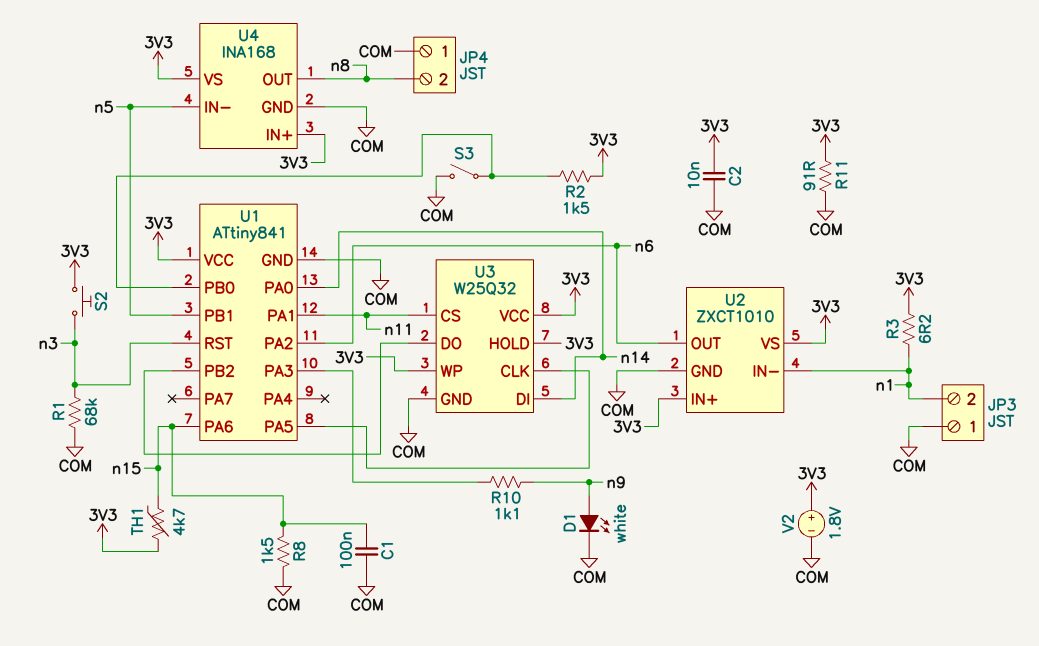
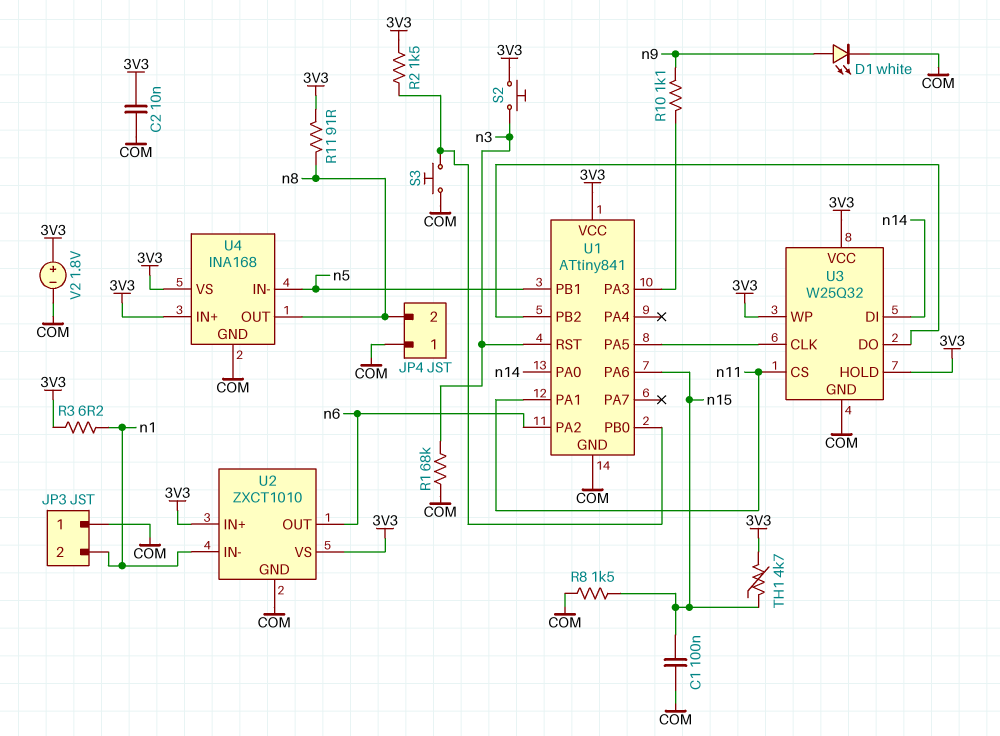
R11: 91 (3V3, COM) -> 91 (3V3, n8)
S3: switch (COM, U1/PB0) -> button (COM, U1/PB0)

